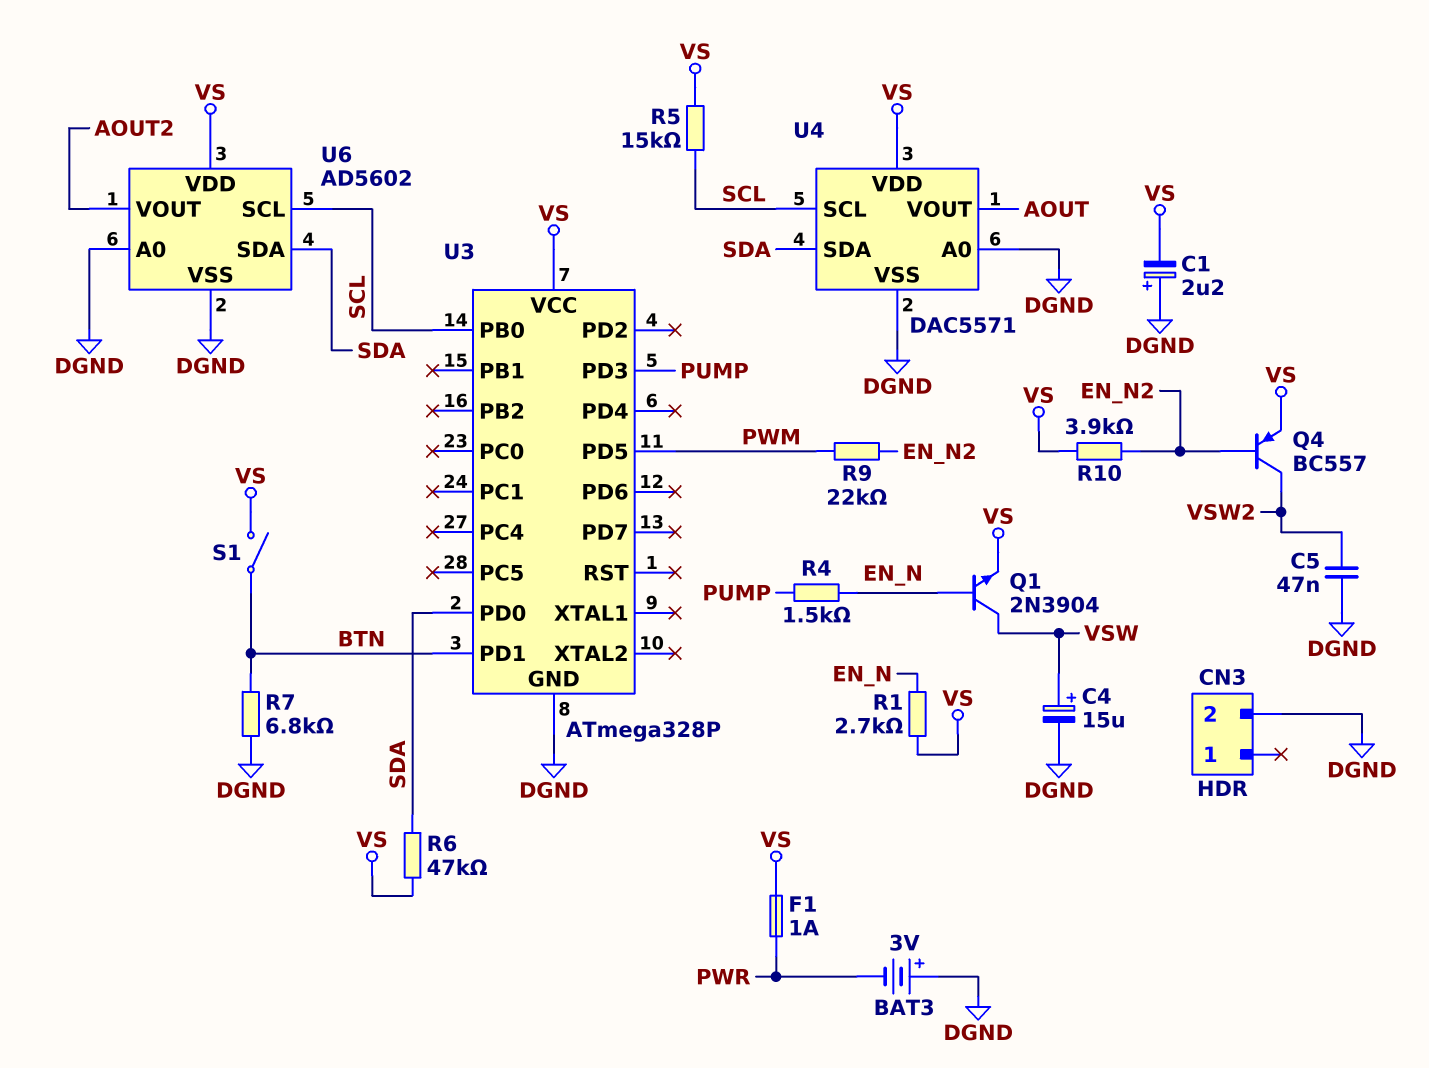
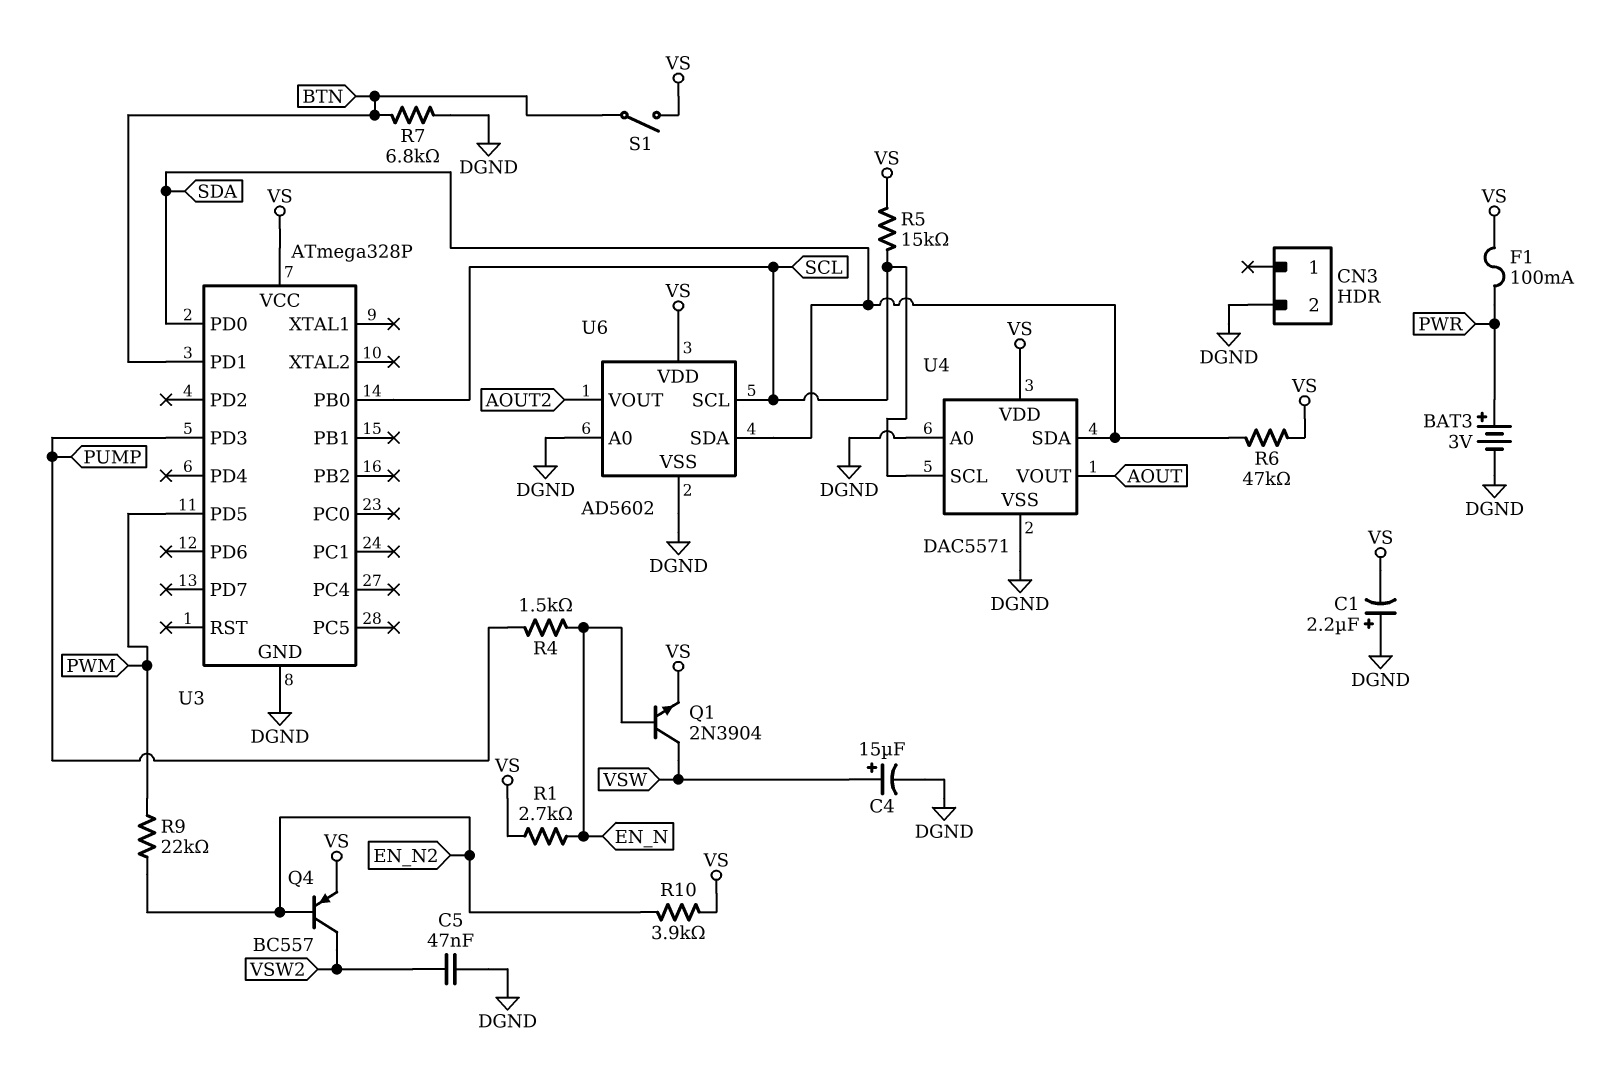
BAT3: 3V (plus DGND, minus PWR) -> 3V (plus PWR, minus DGND)
F1: 1A (PWR, VS) -> 100mA (PWR, VS)

